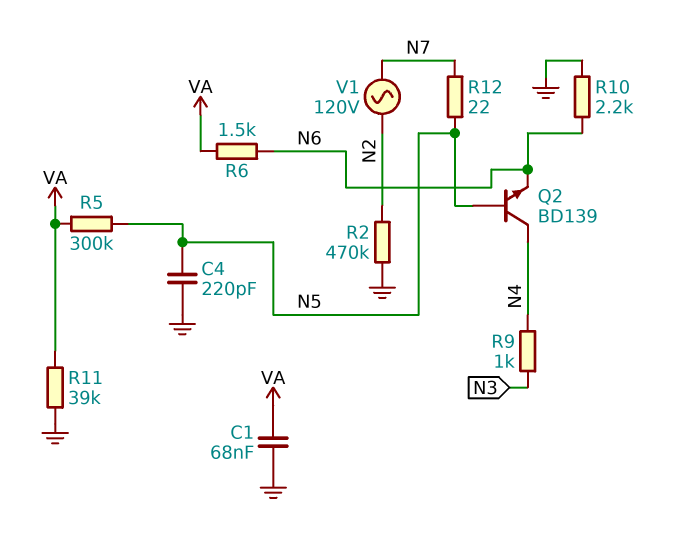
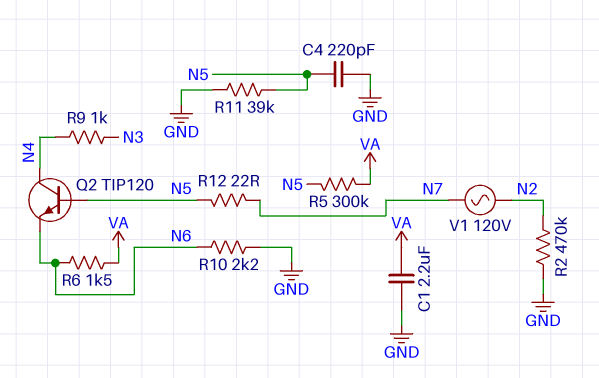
C1: 68nF (GND, VA) -> 2.2uF (GND, VA)
Q2: NPN BD139 (B N5, C N4, E N6) -> NPN TIP120 (B N5, C N4, E N6)
R11: 39k (GND, VA) -> 39k (GND, N5)

